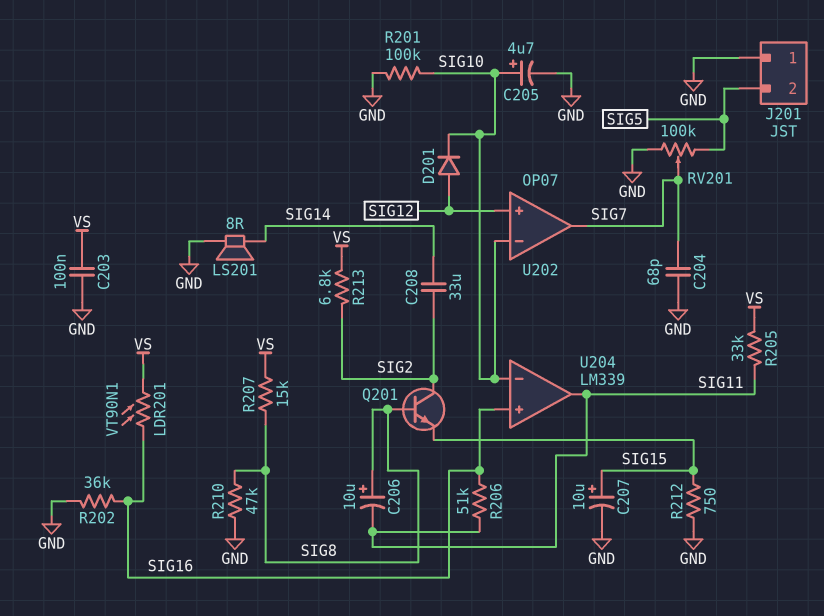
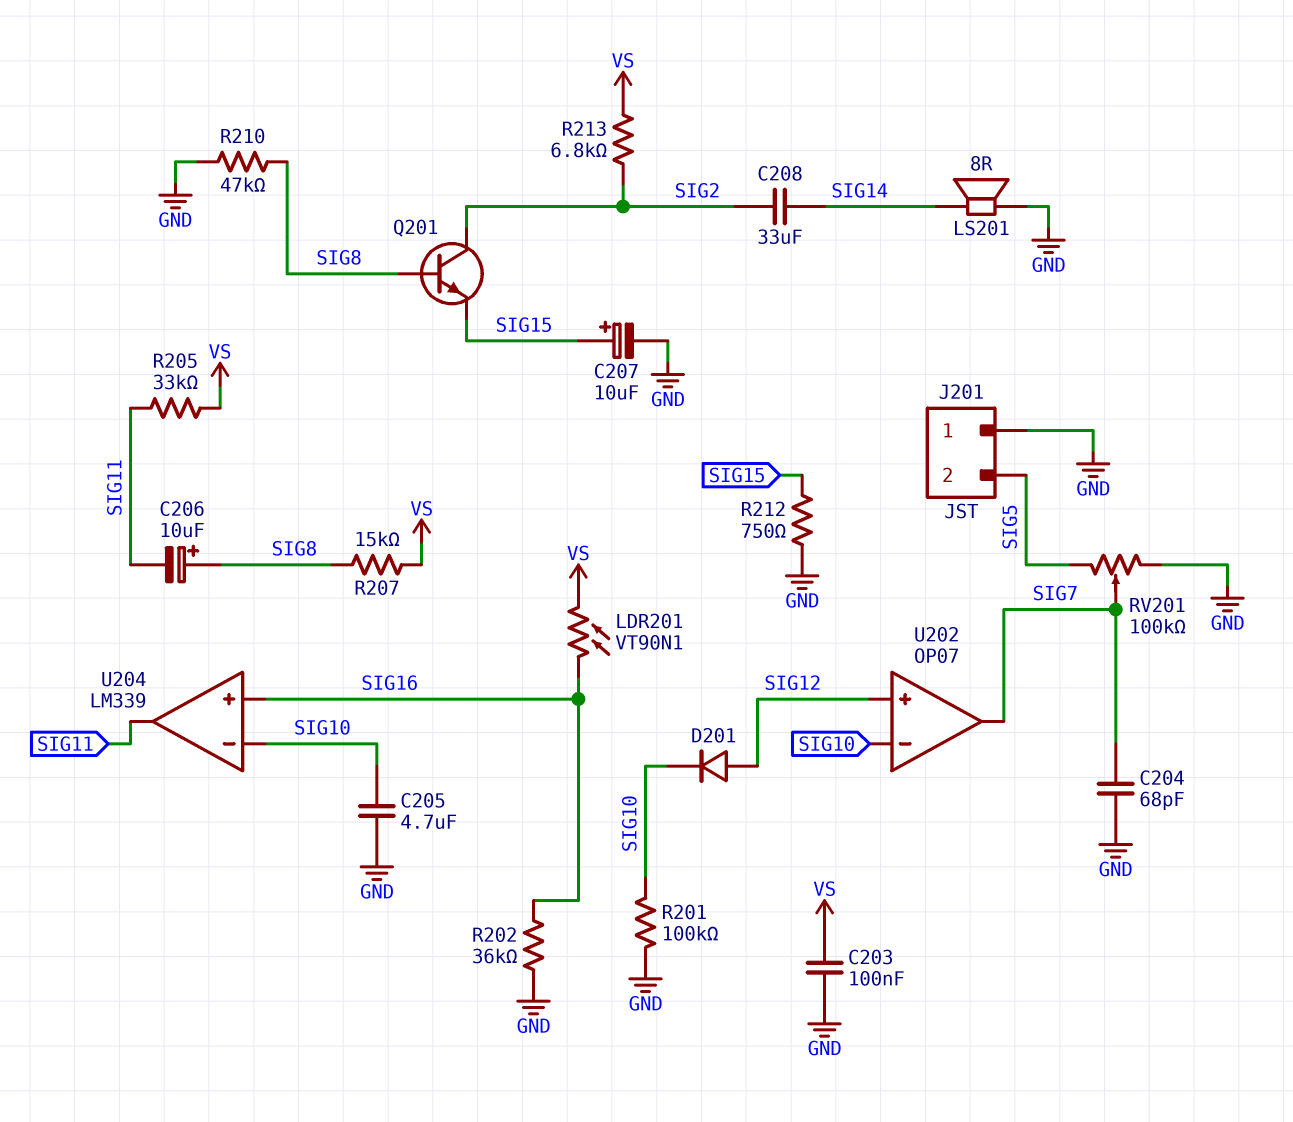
C205: 4.7uF (plus SIG10, minus GND) -> 4.7uF (GND, SIG10)
R206: 51k (SIG11, SIG16) -> none

